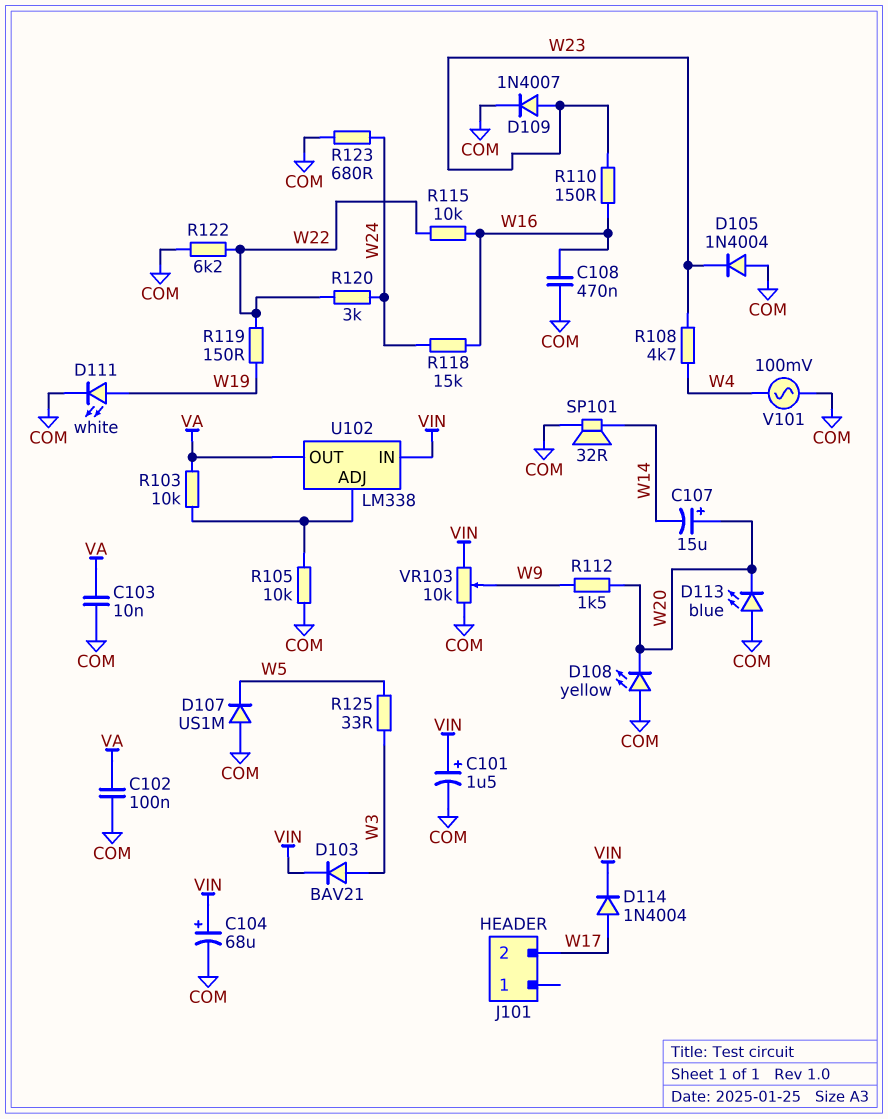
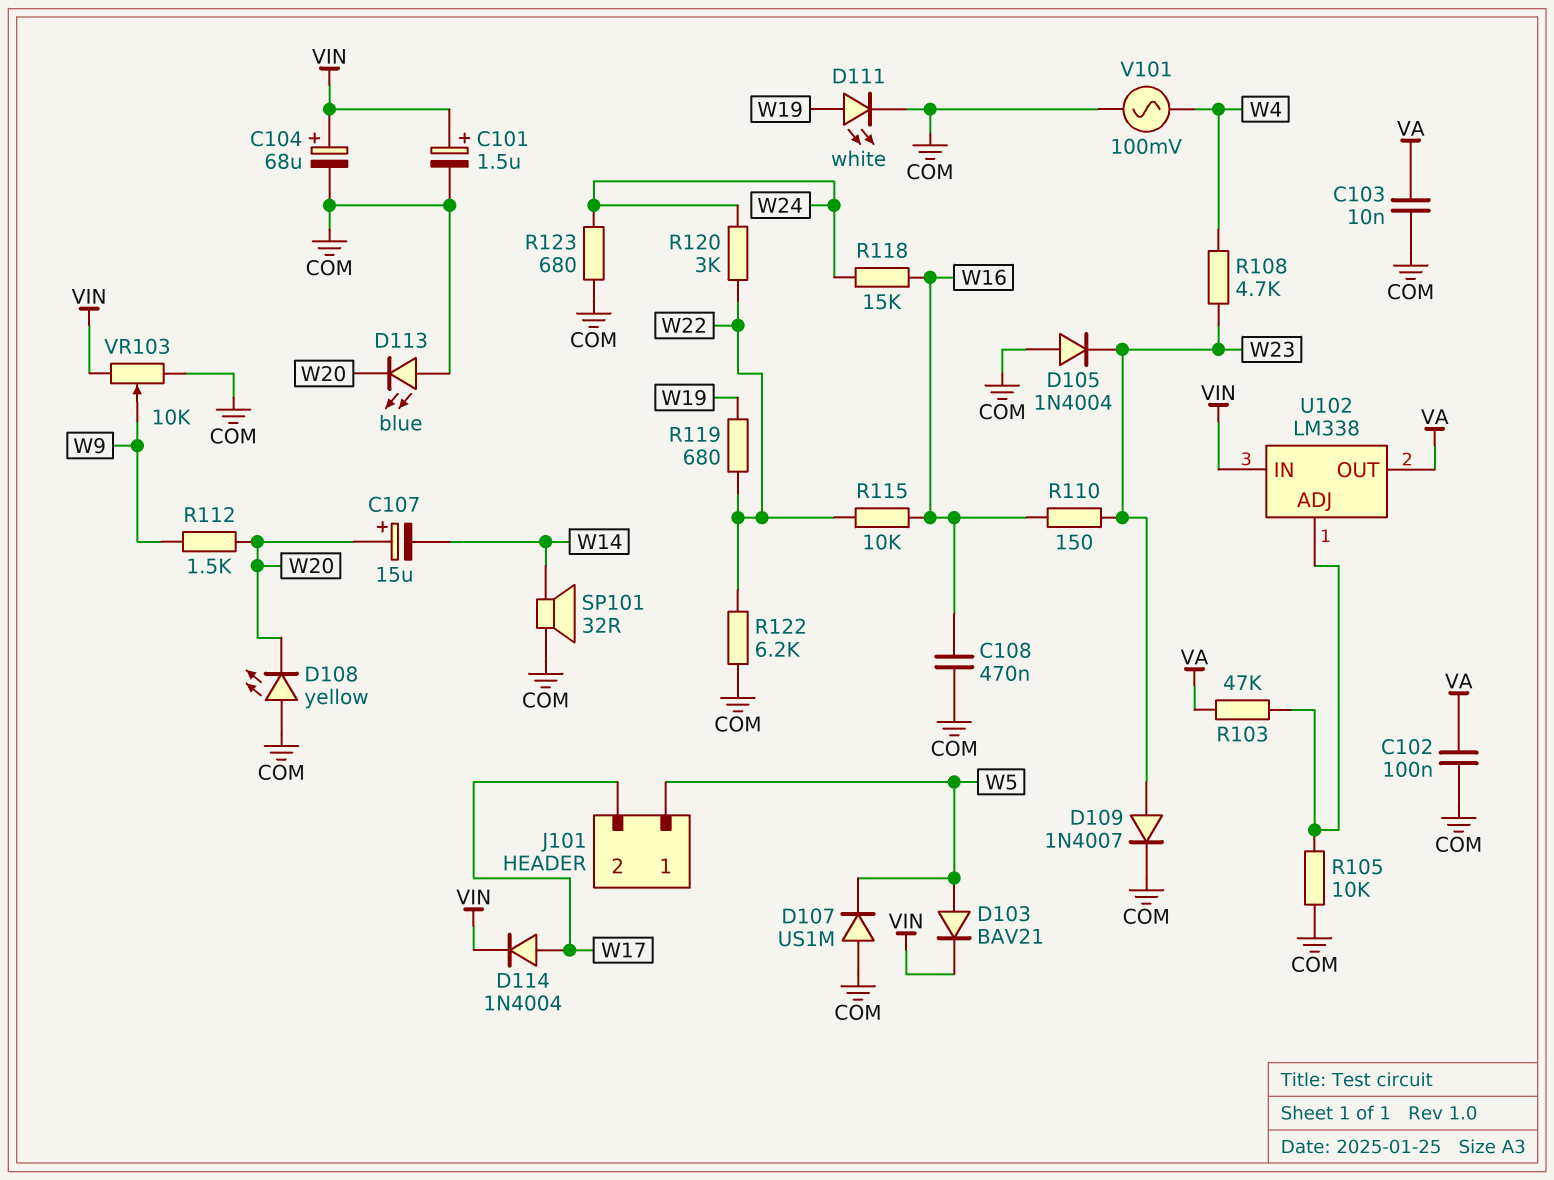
D103: diode BAV21 (A W3, K VIN) -> diode BAV21 (A W5, K VIN)
J101 pin 1: none -> W5
R103: 10k (U102/ADJ, VA) -> 47k (U102/ADJ, VA)
R119: 150 (W19, W22) -> 680 (W19, W22)
R125: 33 (W3, W5) -> none

